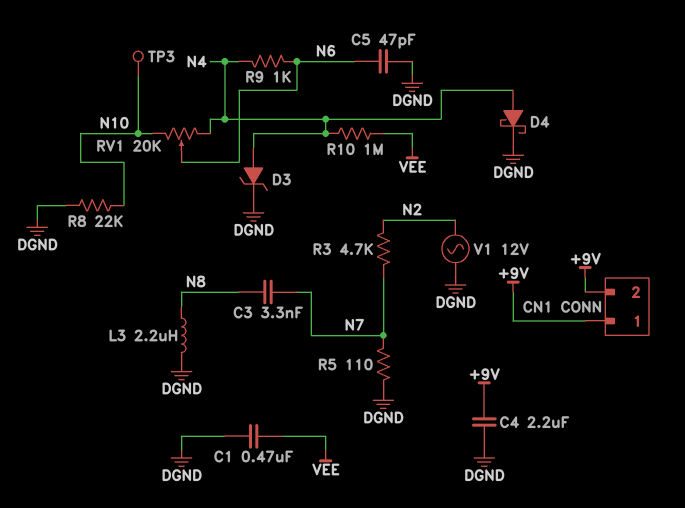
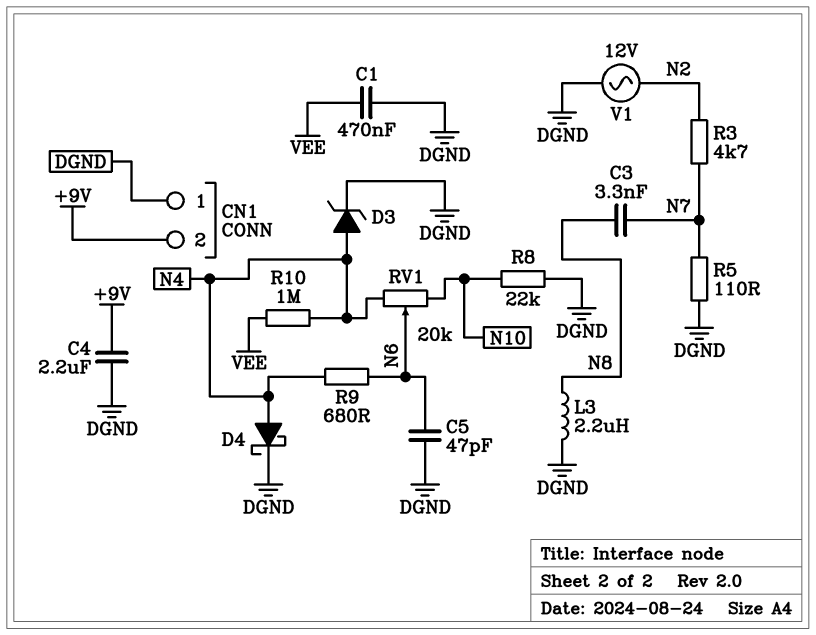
CN1 pin 1: +9V -> DGND
R9: 1k (N4, N6) -> 680 (N4, N6)
TP3: test point (N10) -> none

